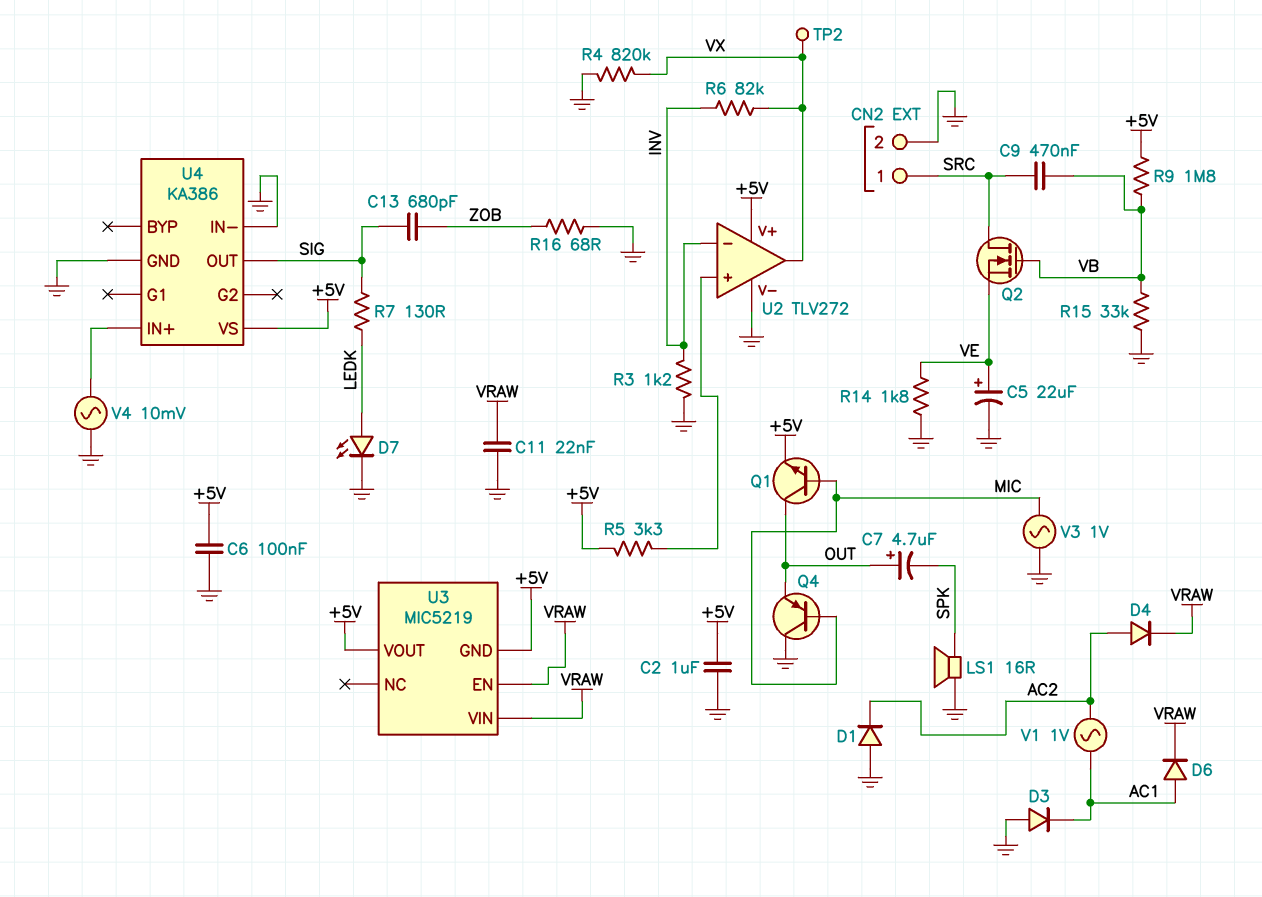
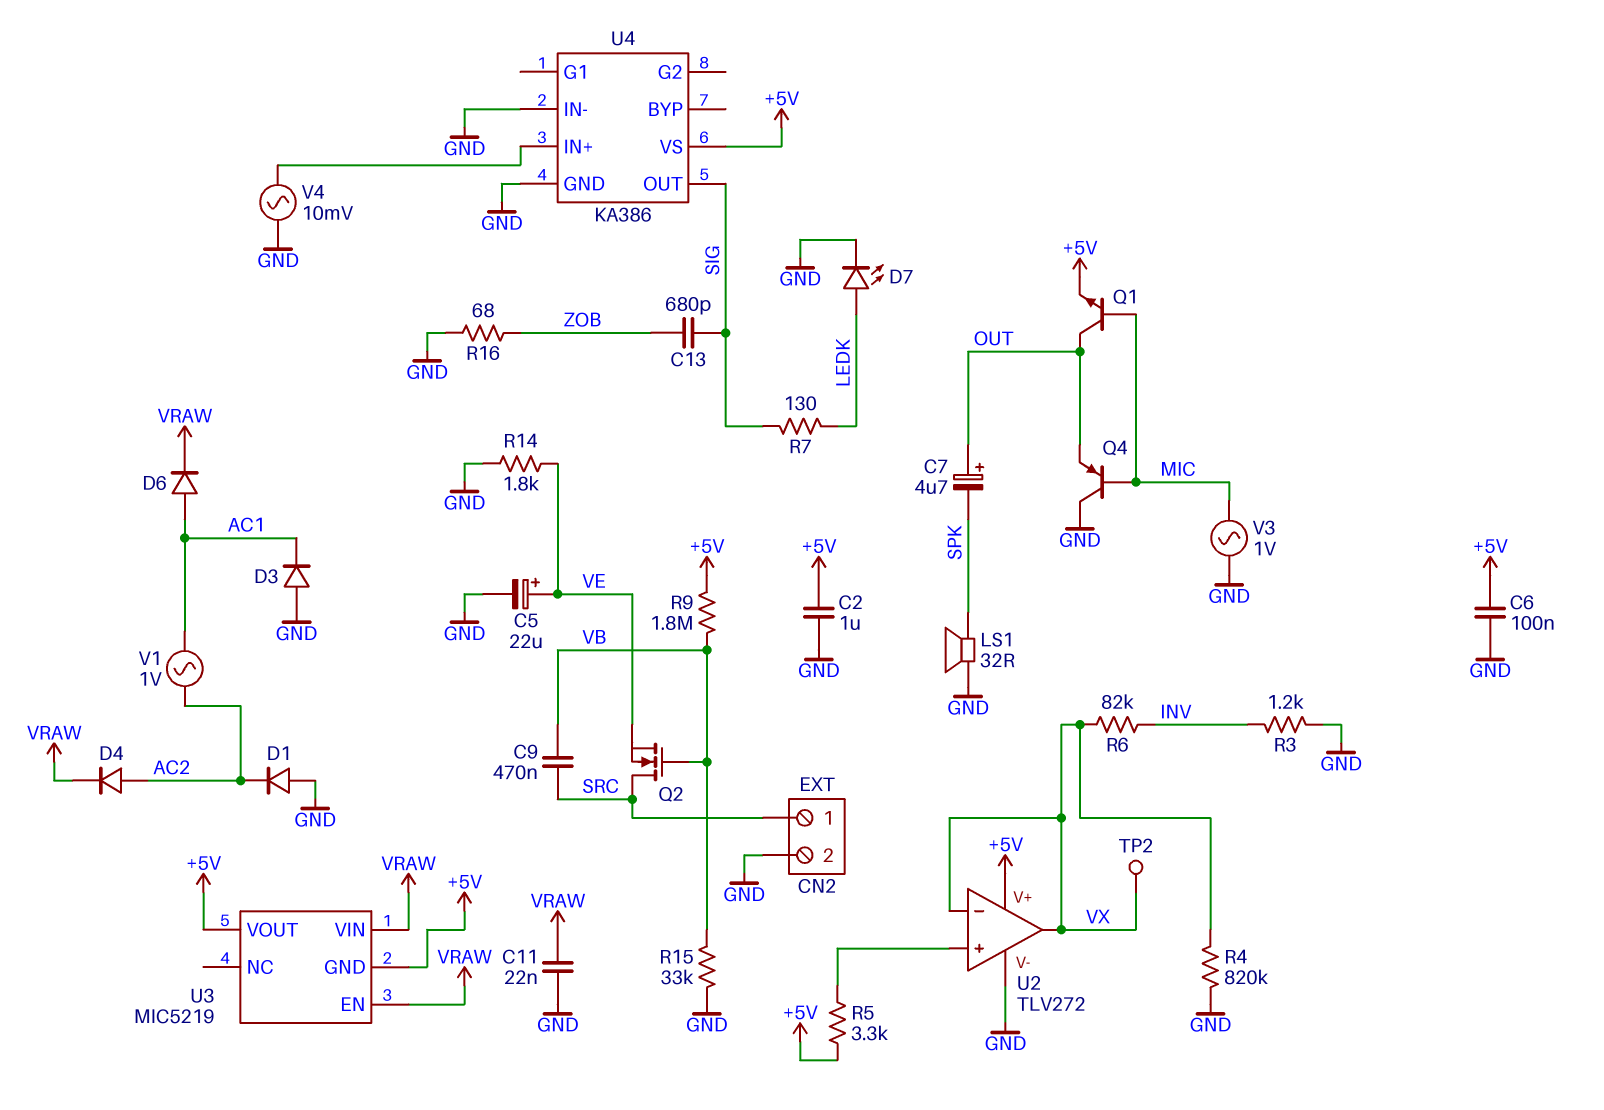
LS1: speaker 16R (GND, SPK) -> speaker 32R (GND, SPK)
U2 pin in-: INV -> VX

